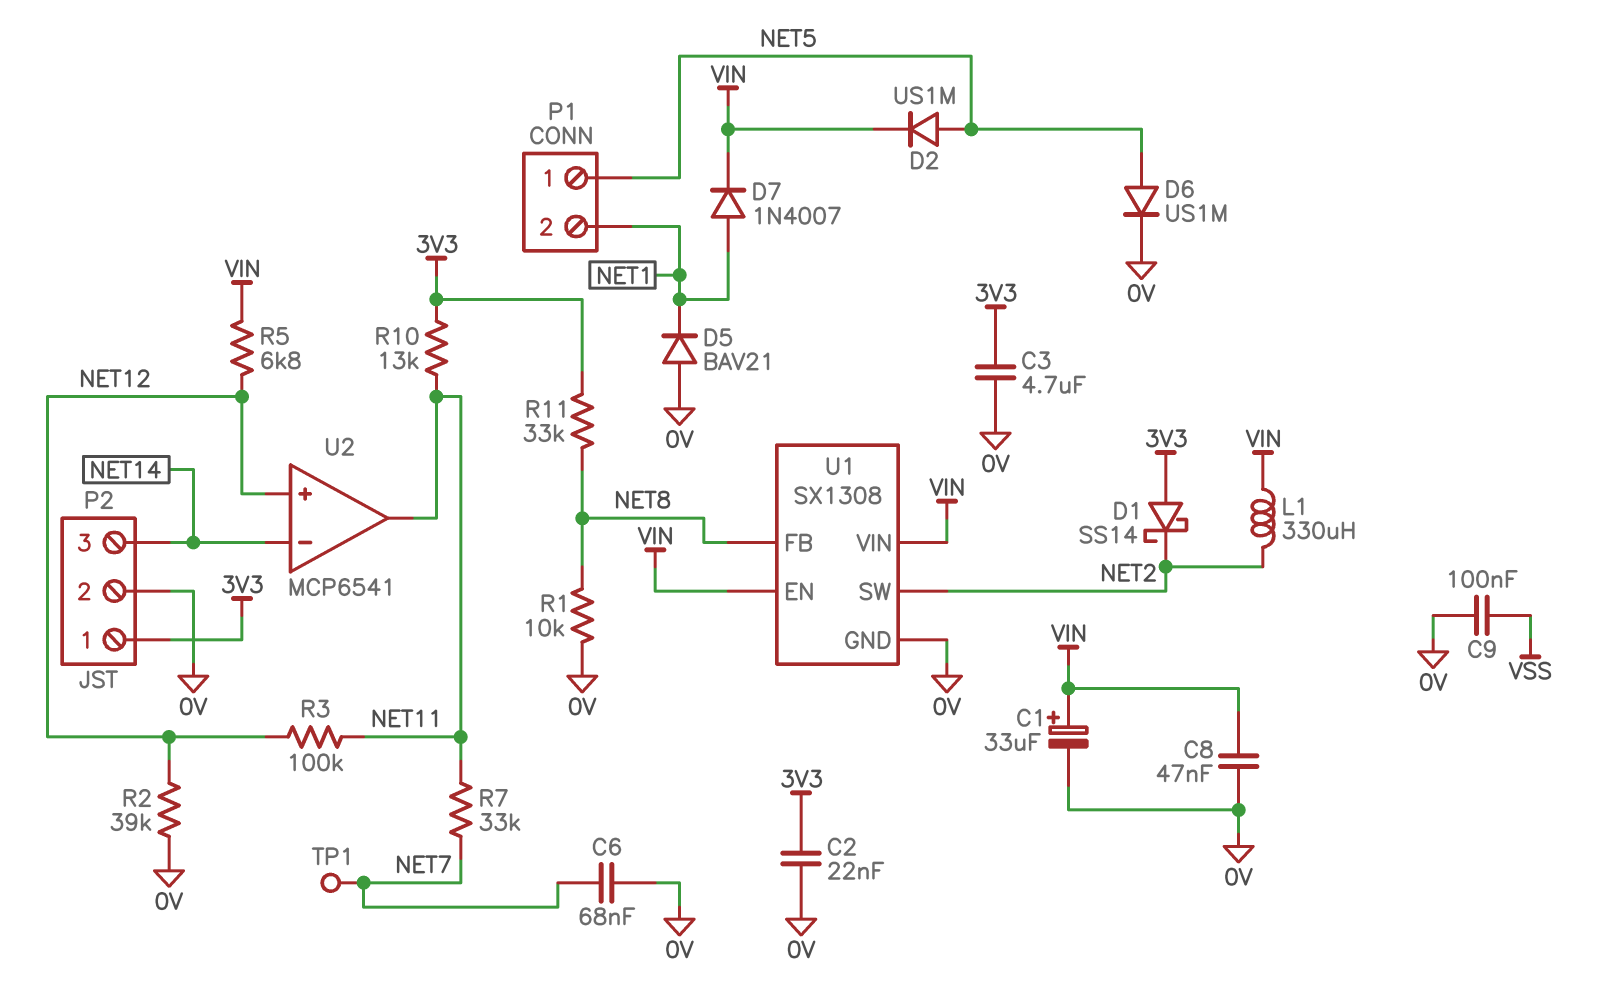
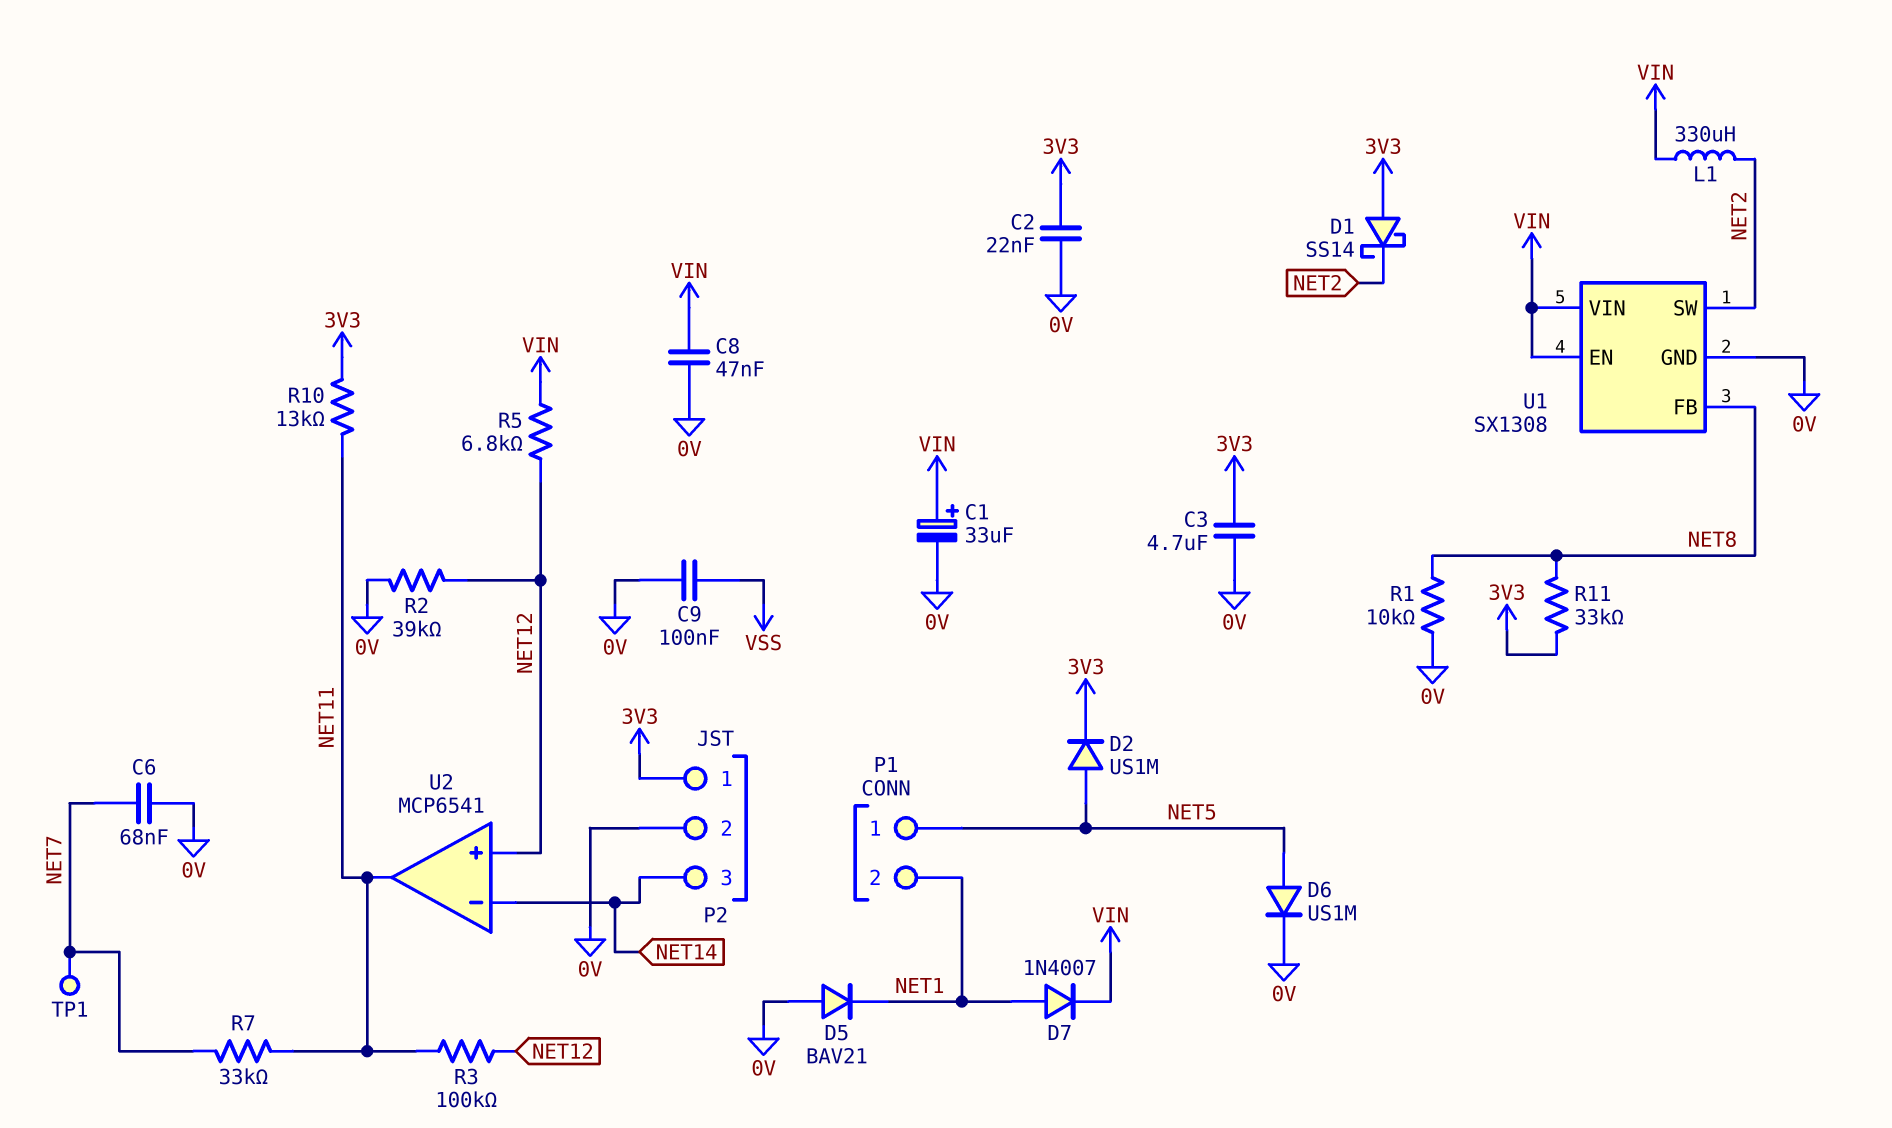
D2: diode US1M (A NET5, K VIN) -> diode US1M (A NET5, K 3V3)

